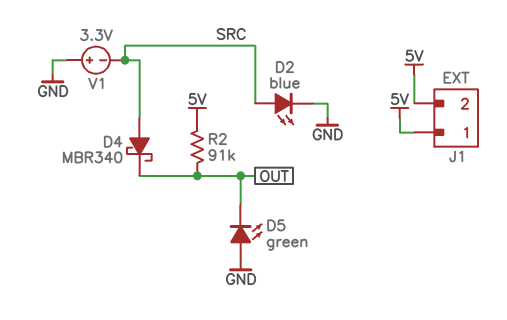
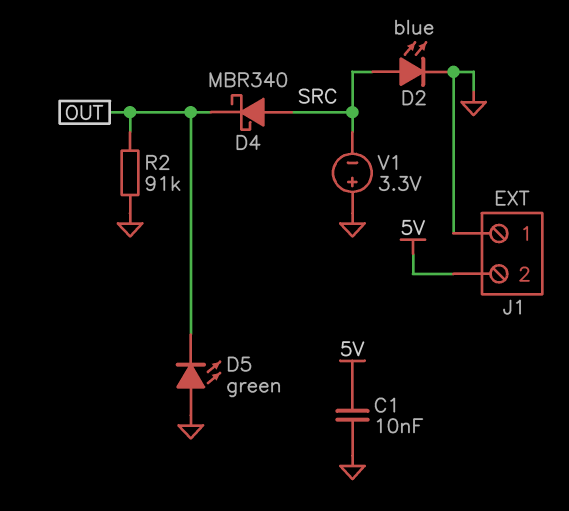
C1: none -> 10nF (5V, GND)
J1 pin 1: 5V -> GND
R2: 91k (5V, OUT) -> 91k (GND, OUT)

